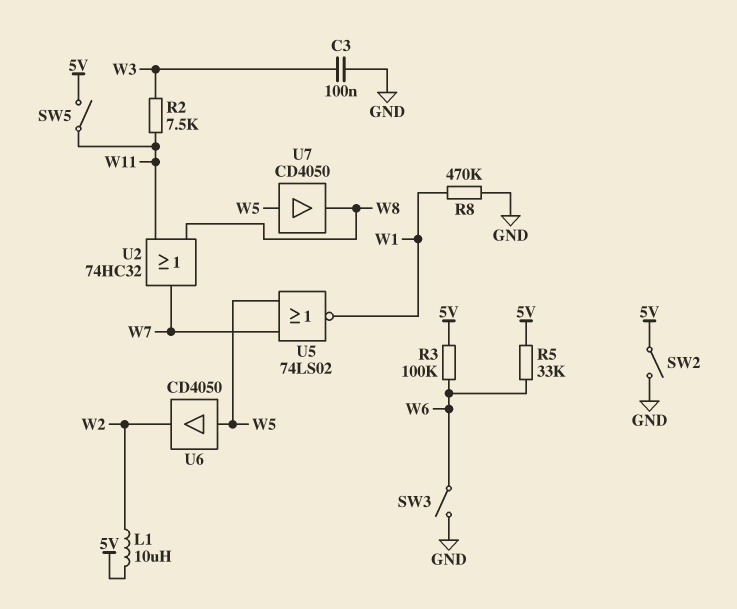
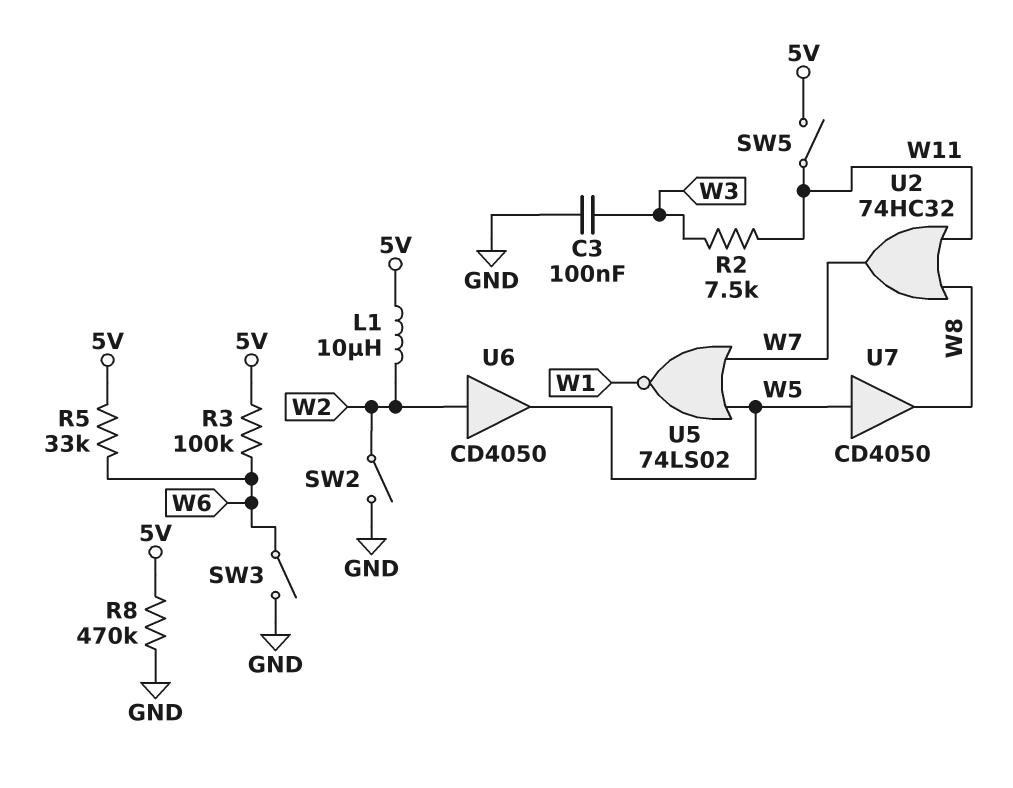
R8: 470k (GND, W1) -> 470k (5V, GND)
SW2: switch (5V, GND) -> switch (GND, W2)
U6: buffer CD4050 (in W5, out W2) -> buffer CD4050 (in W2, out W5)

